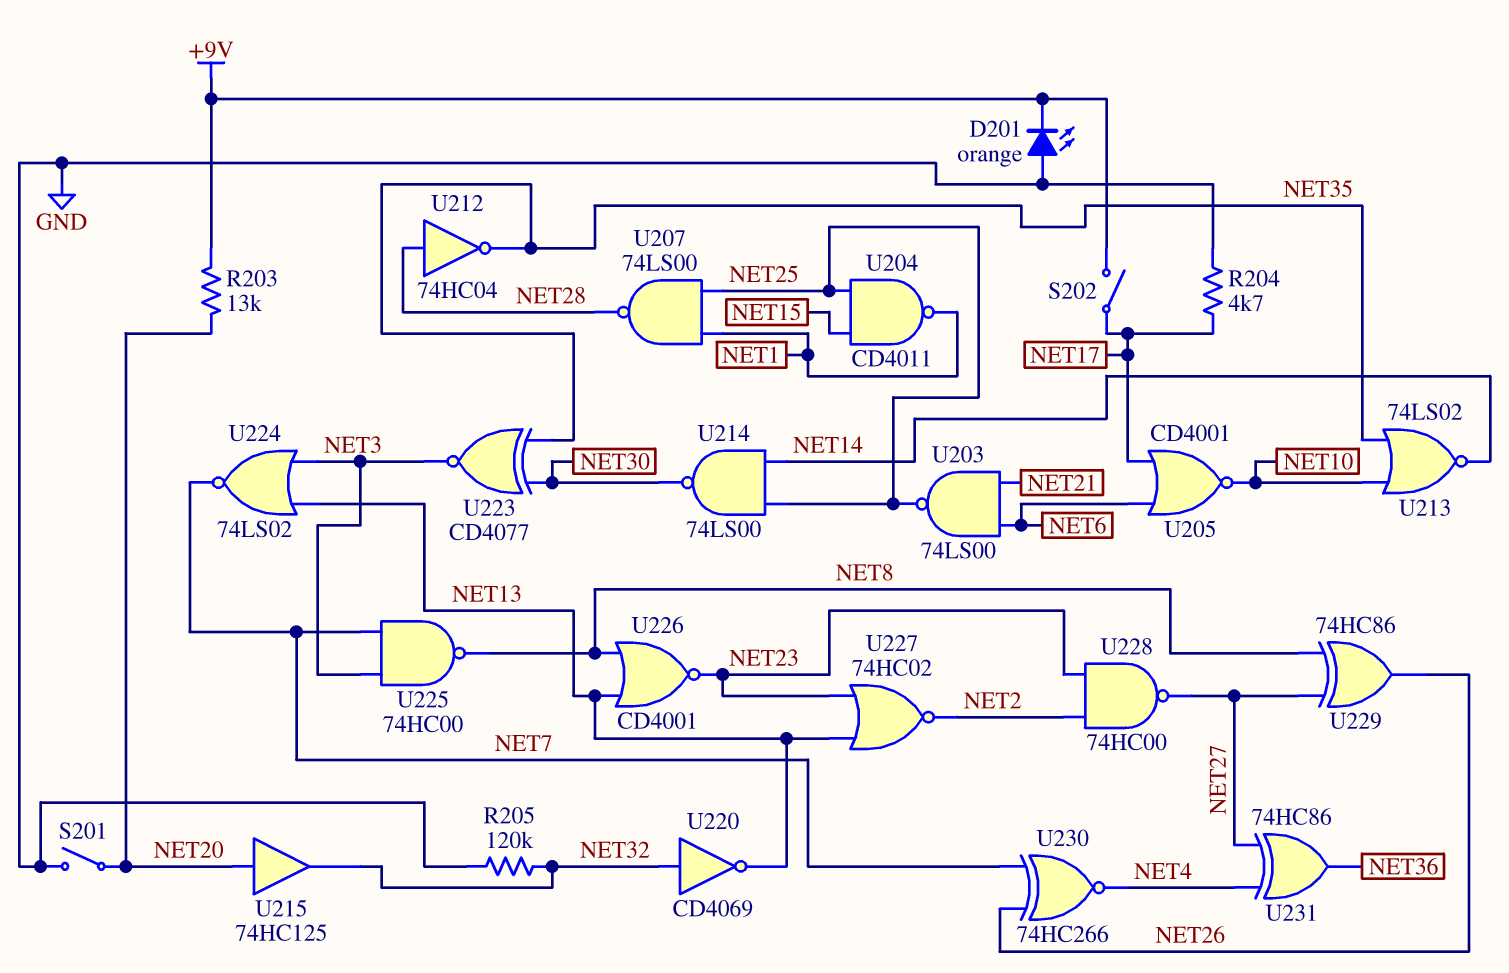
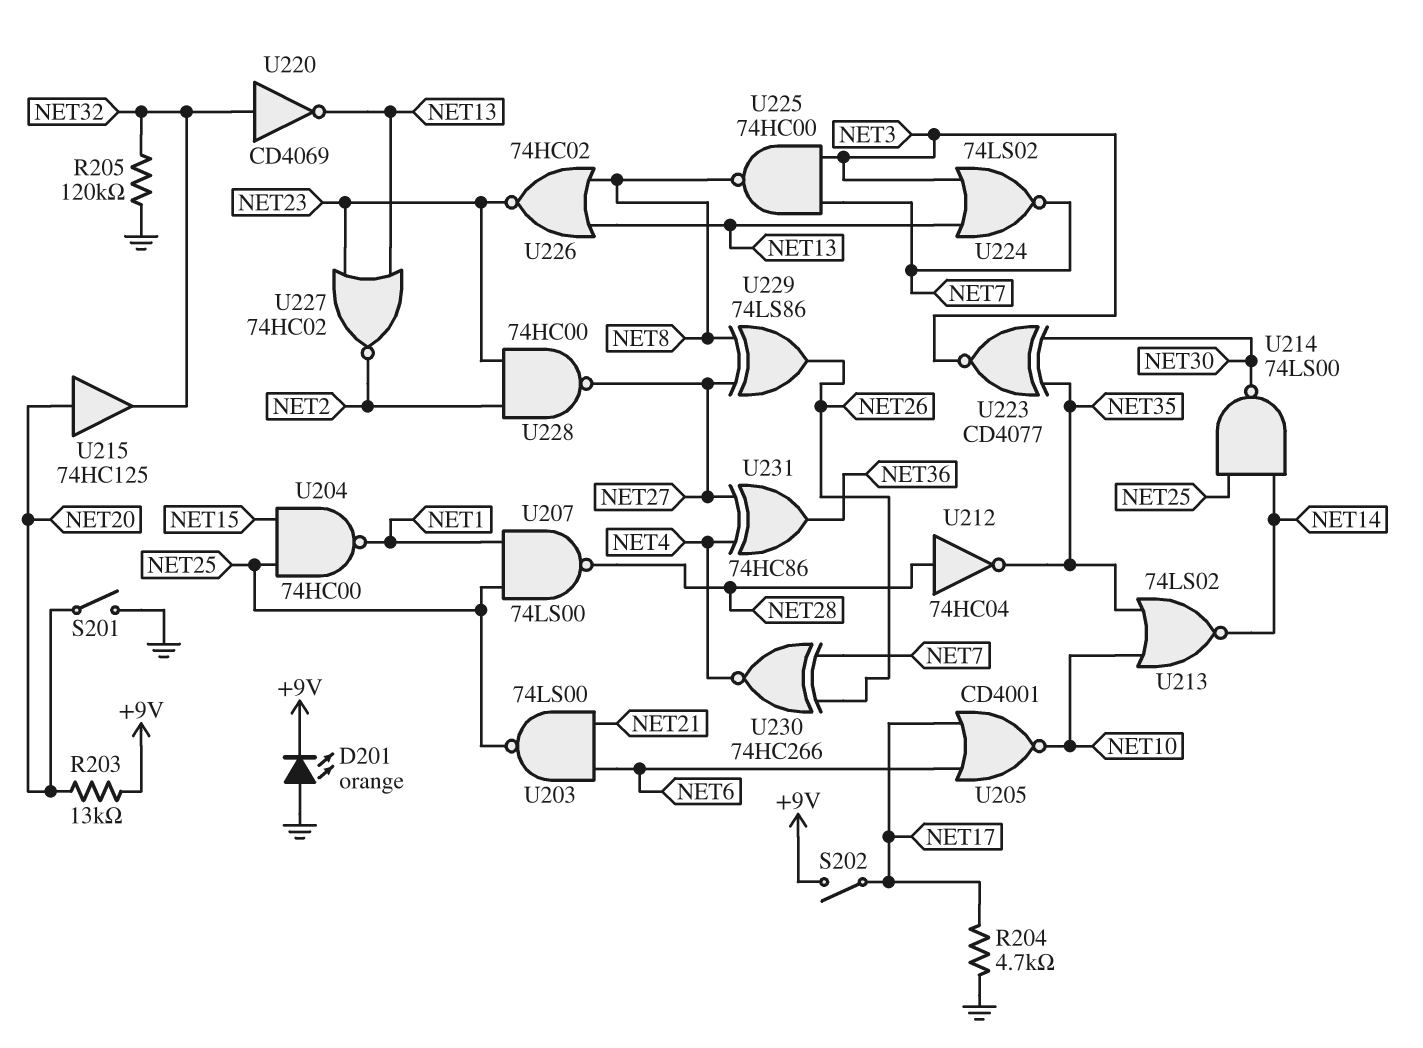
U204: NAND CD4011 (in NET15, in NET25, out NET1) -> NAND 74HC00 (in NET15, in NET25, out NET1)
U226: NOR CD4001 (in NET8, in NET13, out NET23) -> NOR 74HC02 (in NET8, in NET13, out NET23)
U229: XOR 74HC86 (in NET8, in NET27, out NET26) -> XOR 74LS86 (in NET8, in NET27, out NET26)

